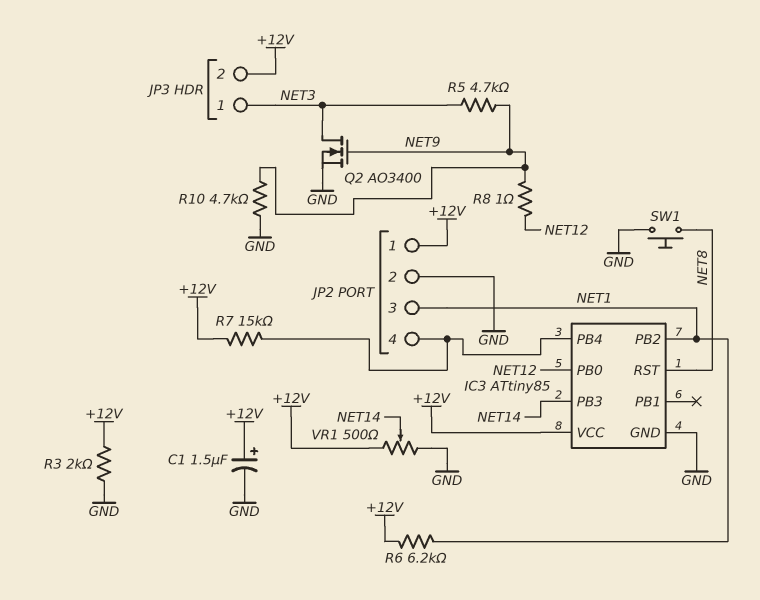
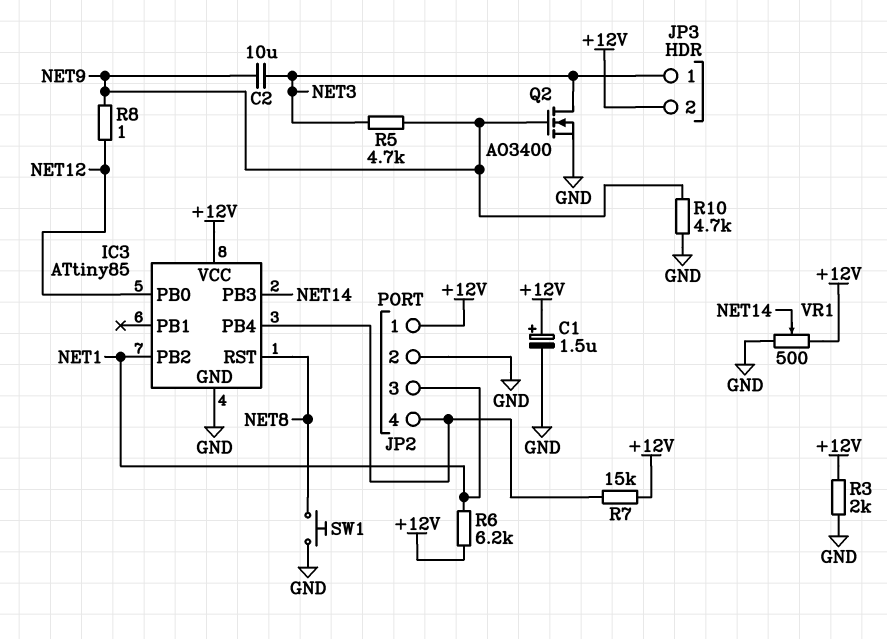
C2: none -> 10uF (NET3, NET9)

